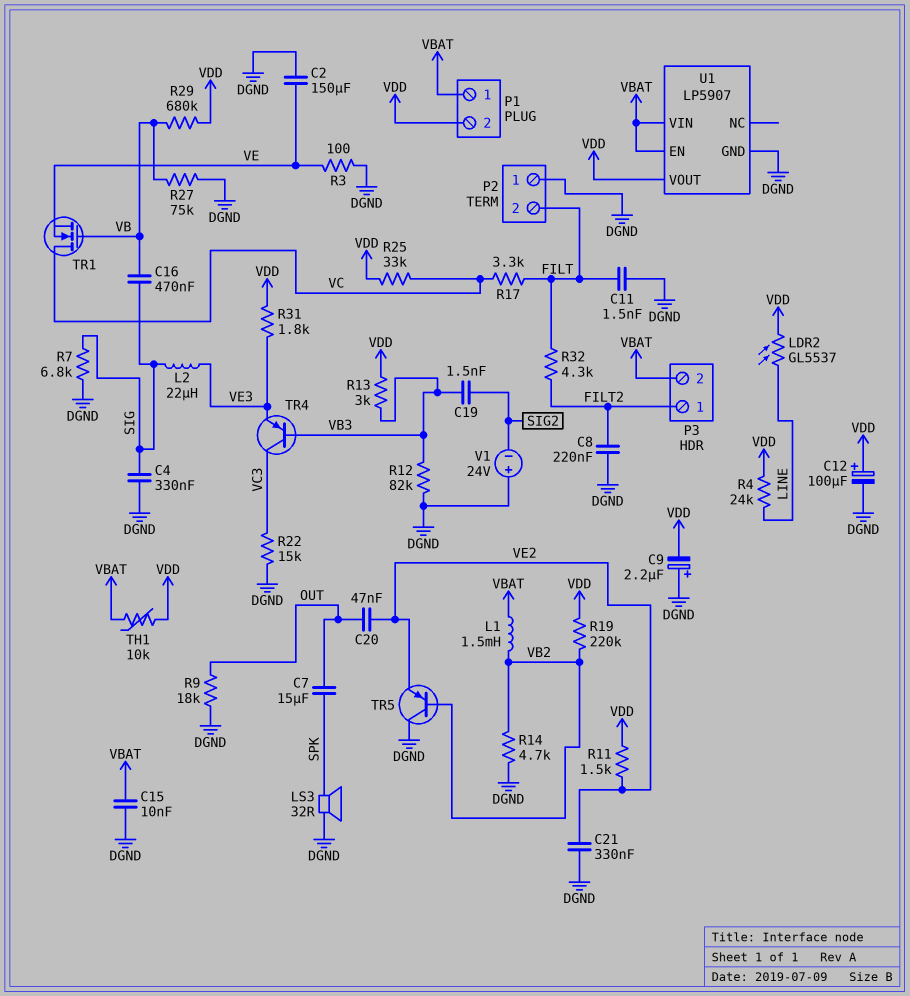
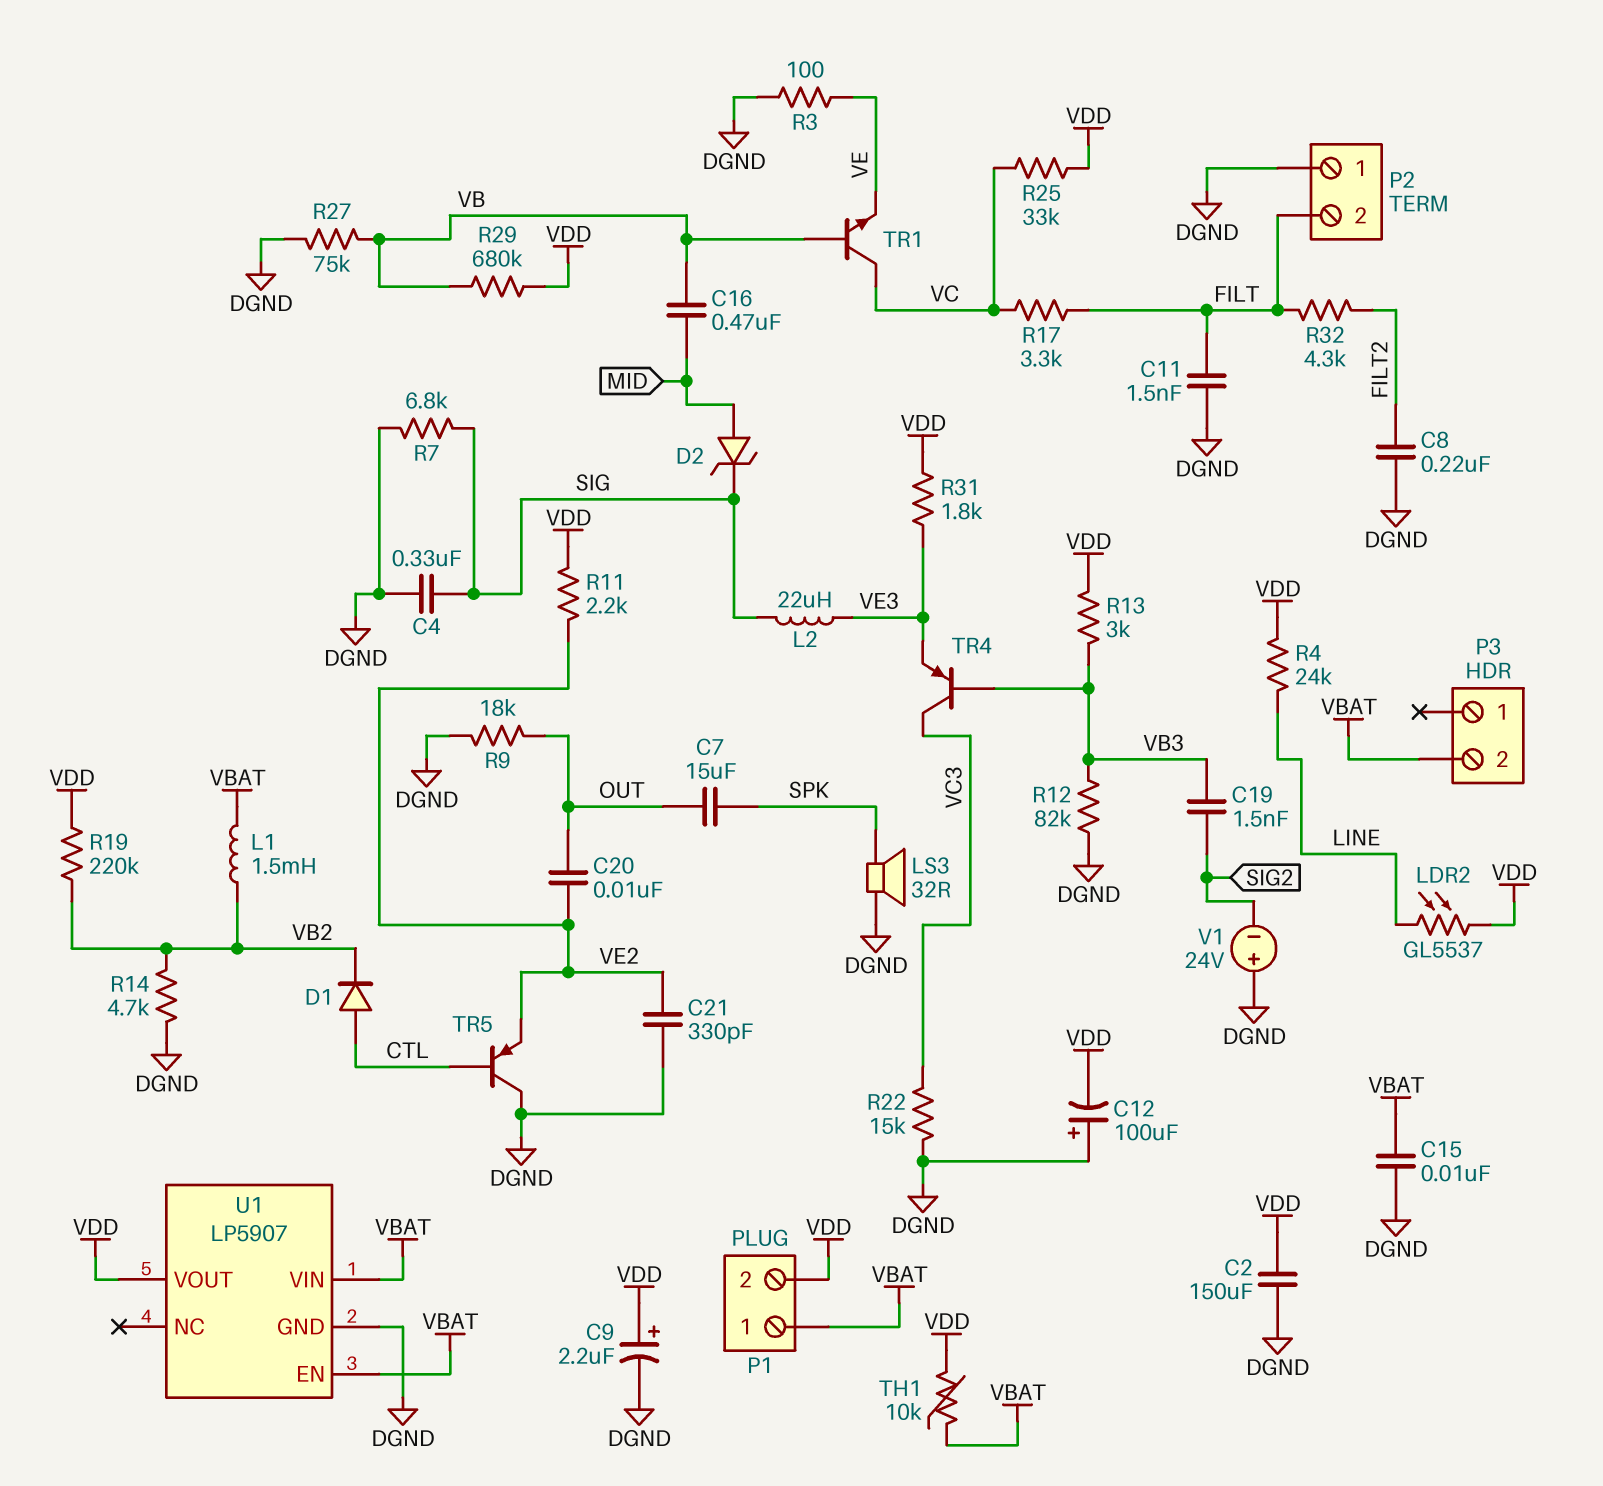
C2: 150uF (DGND, VE) -> 150uF (DGND, VDD)
C9: 2.2uF (plus DGND, minus VDD) -> 2.2uF (plus VDD, minus DGND)
C12: 100uF (plus VDD, minus DGND) -> 100uF (plus DGND, minus VDD)
C16: 470nF (SIG, VB) -> 470nF (MID, VB)
C20: 47nF (OUT, VE2) -> 10nF (OUT, VE2)
C21: 330nF (DGND, VE2) -> 330pF (DGND, VE2)
D1: none -> diode (A CTL, K VB2)
D2: none -> zener (A MID, K SIG)
P3 pin 1: FILT2 -> none
R11: 1.5k (VDD, VE2) -> 2.2k (VDD, VE2)
TR1: NMOS (G VB, D VC, S VE) -> NPN (B VB, C VC, E VE)
TR5: PNP (B VB2, C DGND, E VE2) -> PNP (B CTL, C DGND, E VE2)

